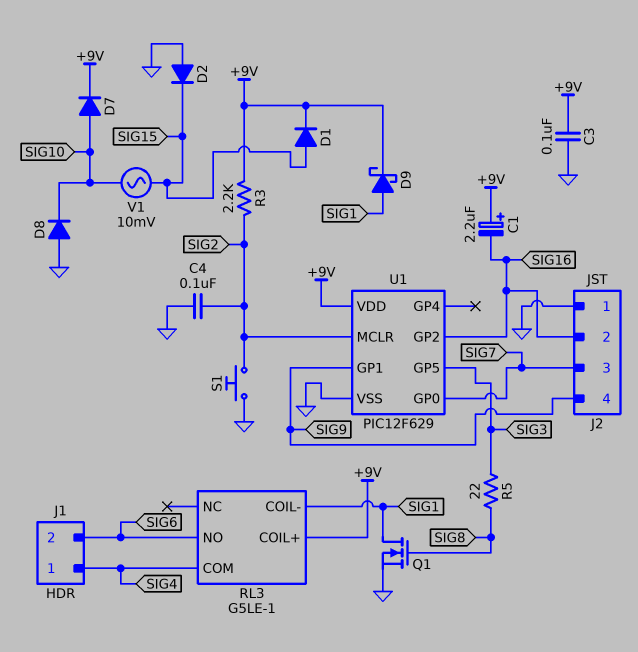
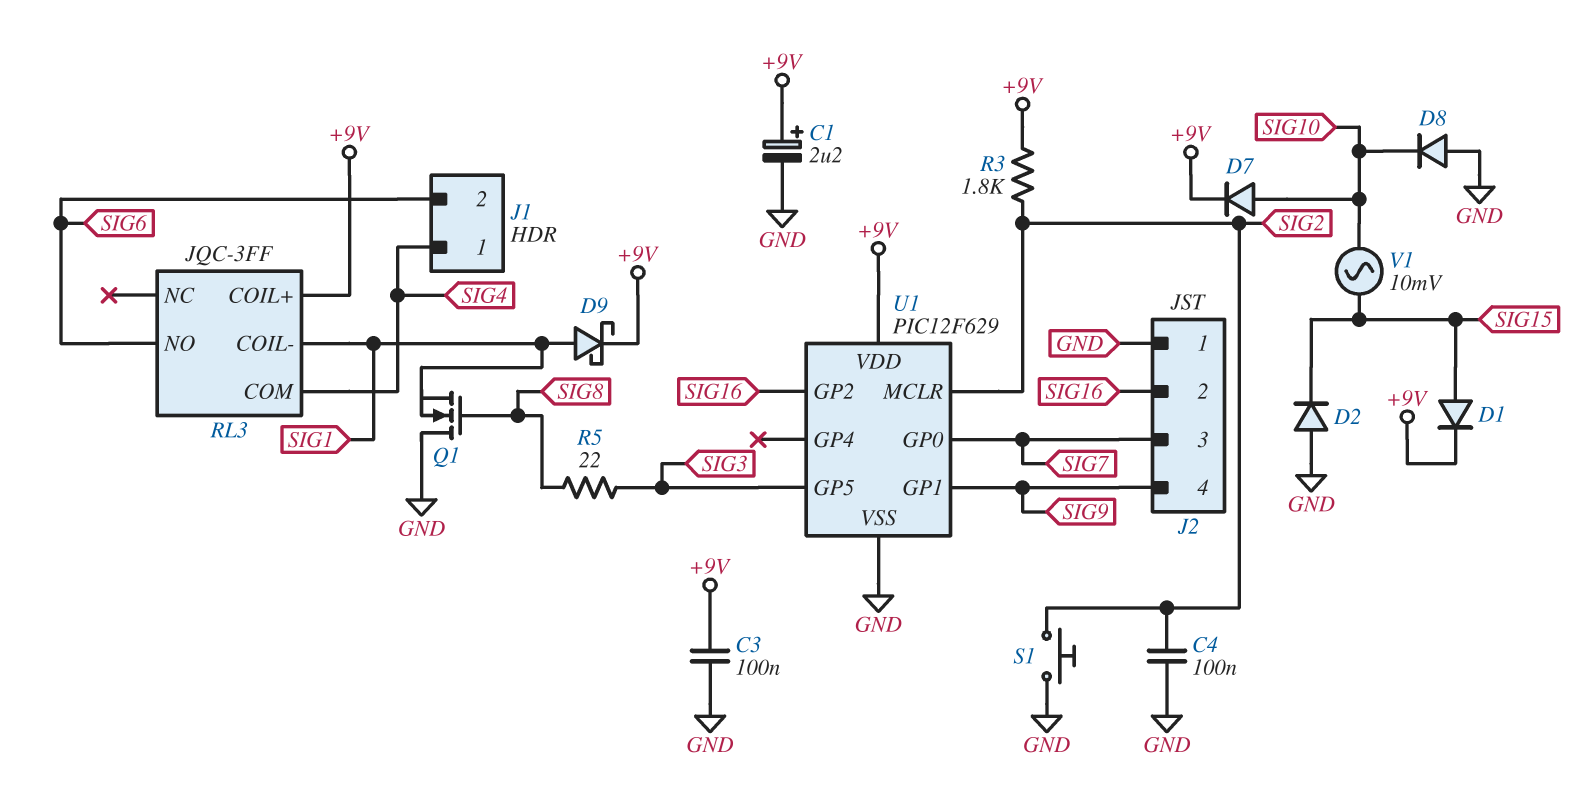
C1: 2.2uF (plus +9V, minus SIG16) -> 2.2uF (plus +9V, minus GND)
Q1: NMOS (G SIG8, D SIG1, S GND) -> NMOS (G SIG8, D GND, S SIG1)
R3: 2.2k (+9V, SIG2) -> 1.8k (+9V, SIG2)
RL3: G5LE-1 -> JQC-3FF

